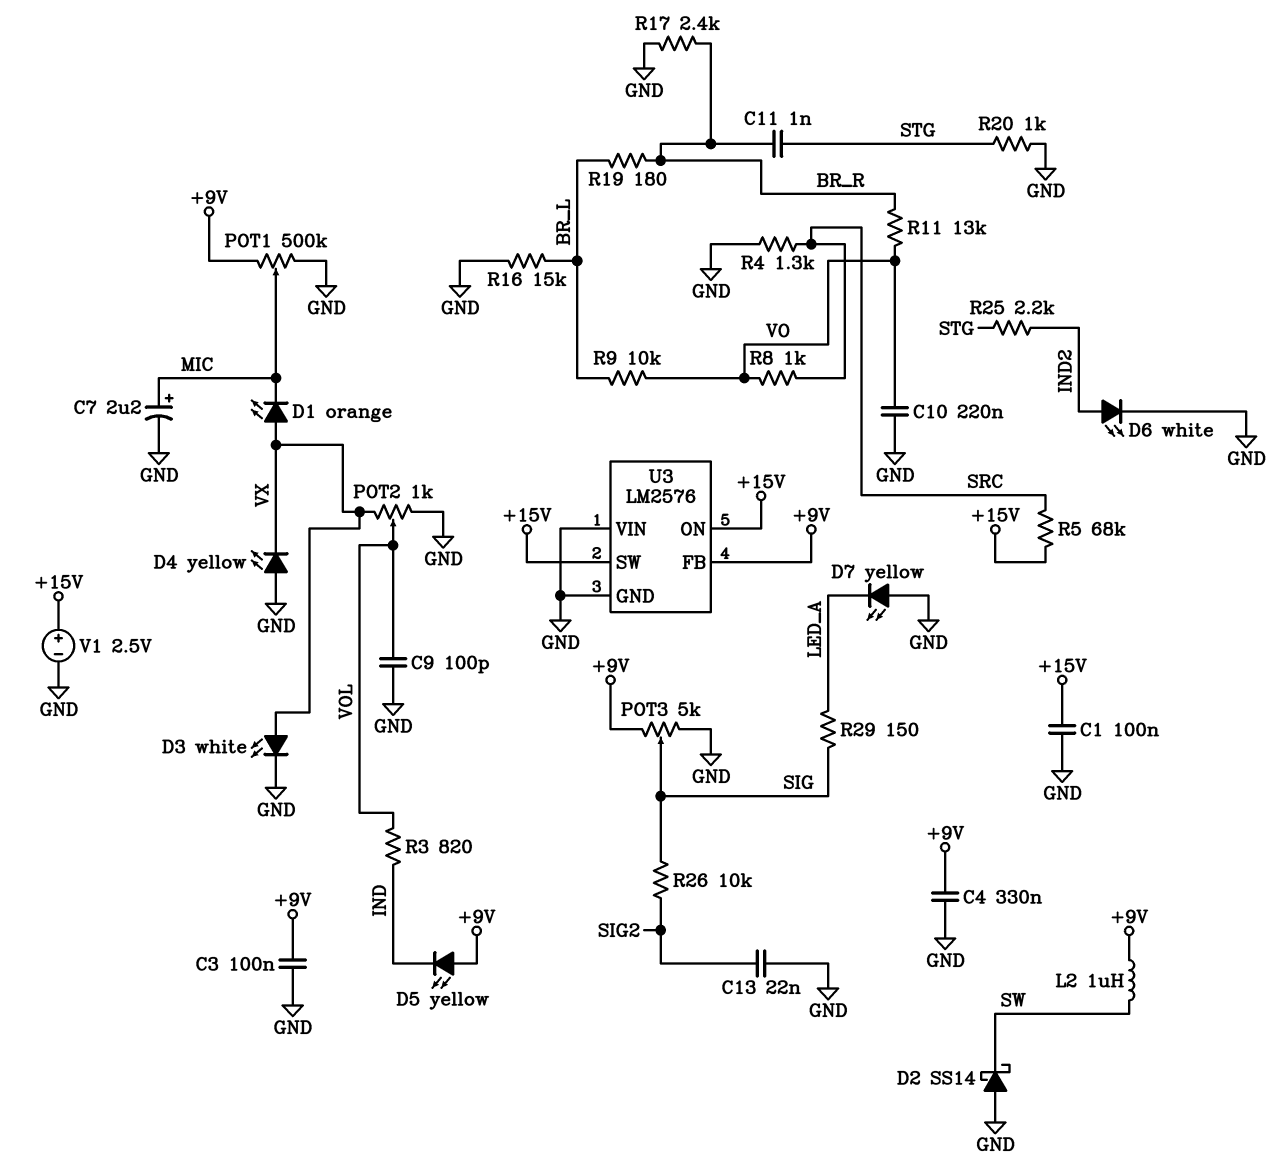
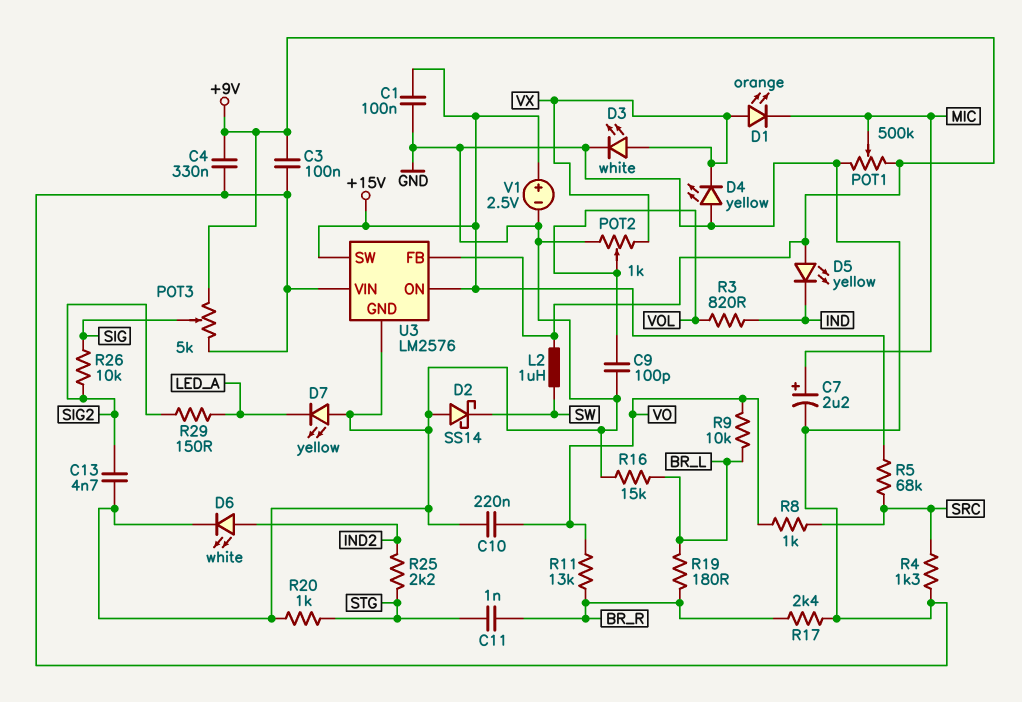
C13: 22nF (GND, SIG2) -> 4.7nF (GND, SIG2)
R29: 150 (LED_A, SIG) -> 150 (LED_A, SIG2)

